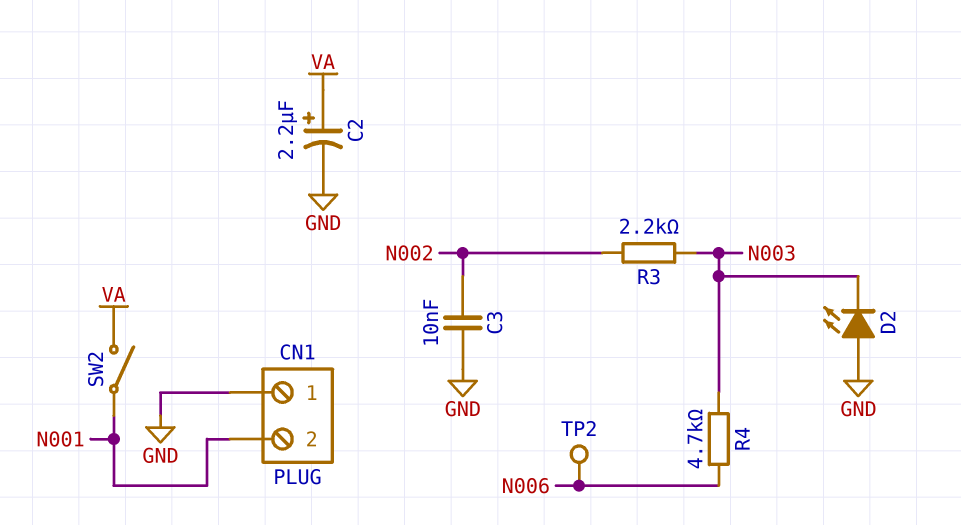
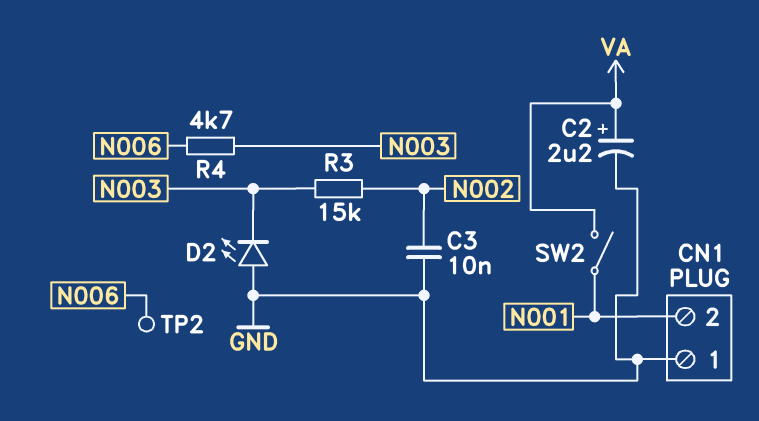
R3: 2.2k (N002, N003) -> 15k (N002, N003)

